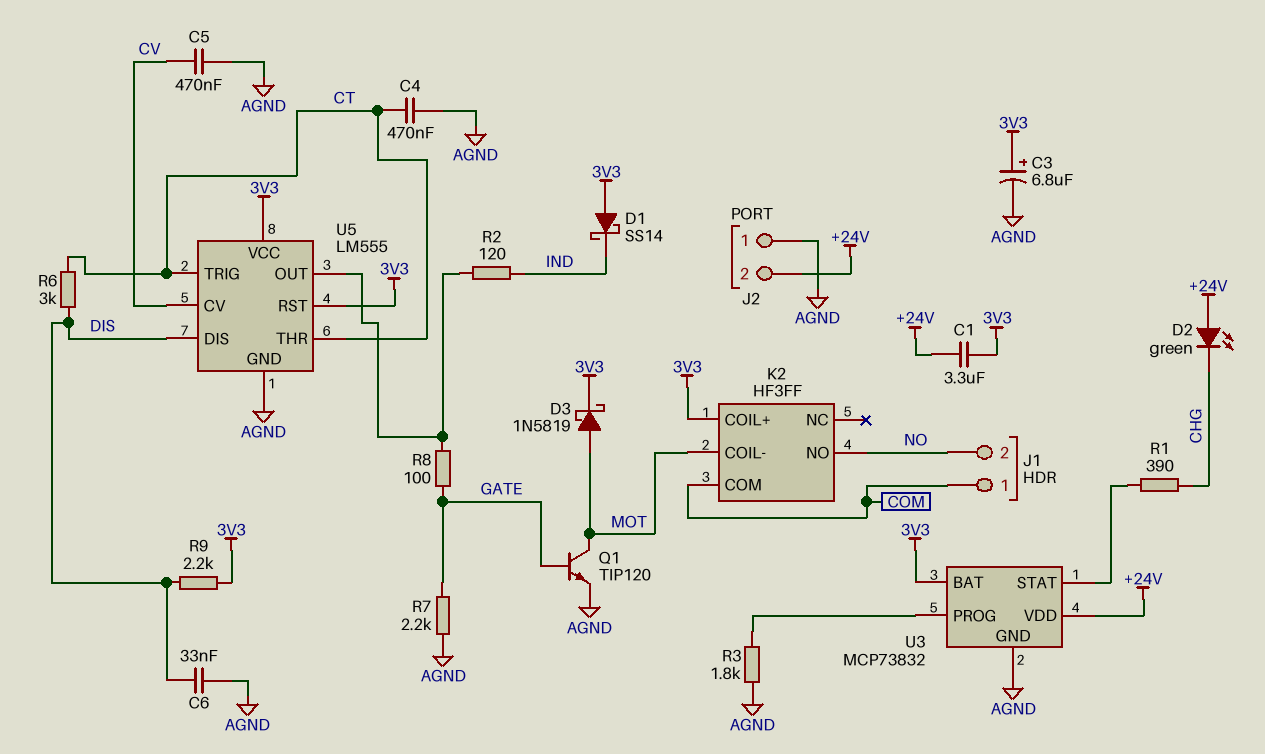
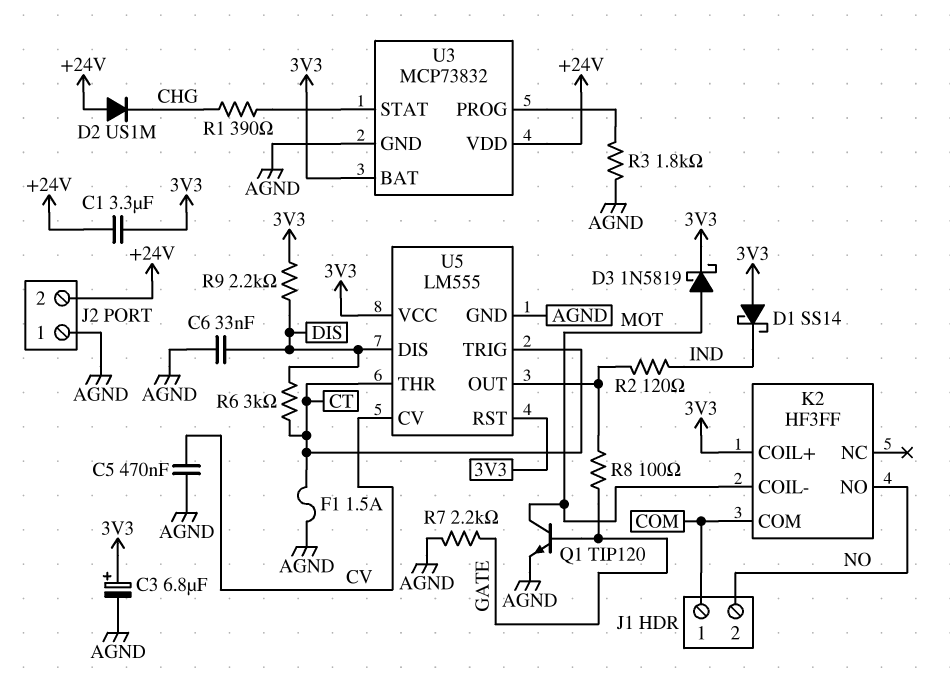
C4: 470nF (AGND, CT) -> none
D2: LED green (A +24V, K CHG) -> diode US1M (A +24V, K CHG)
F1: none -> 1.5A (AGND, CT)

